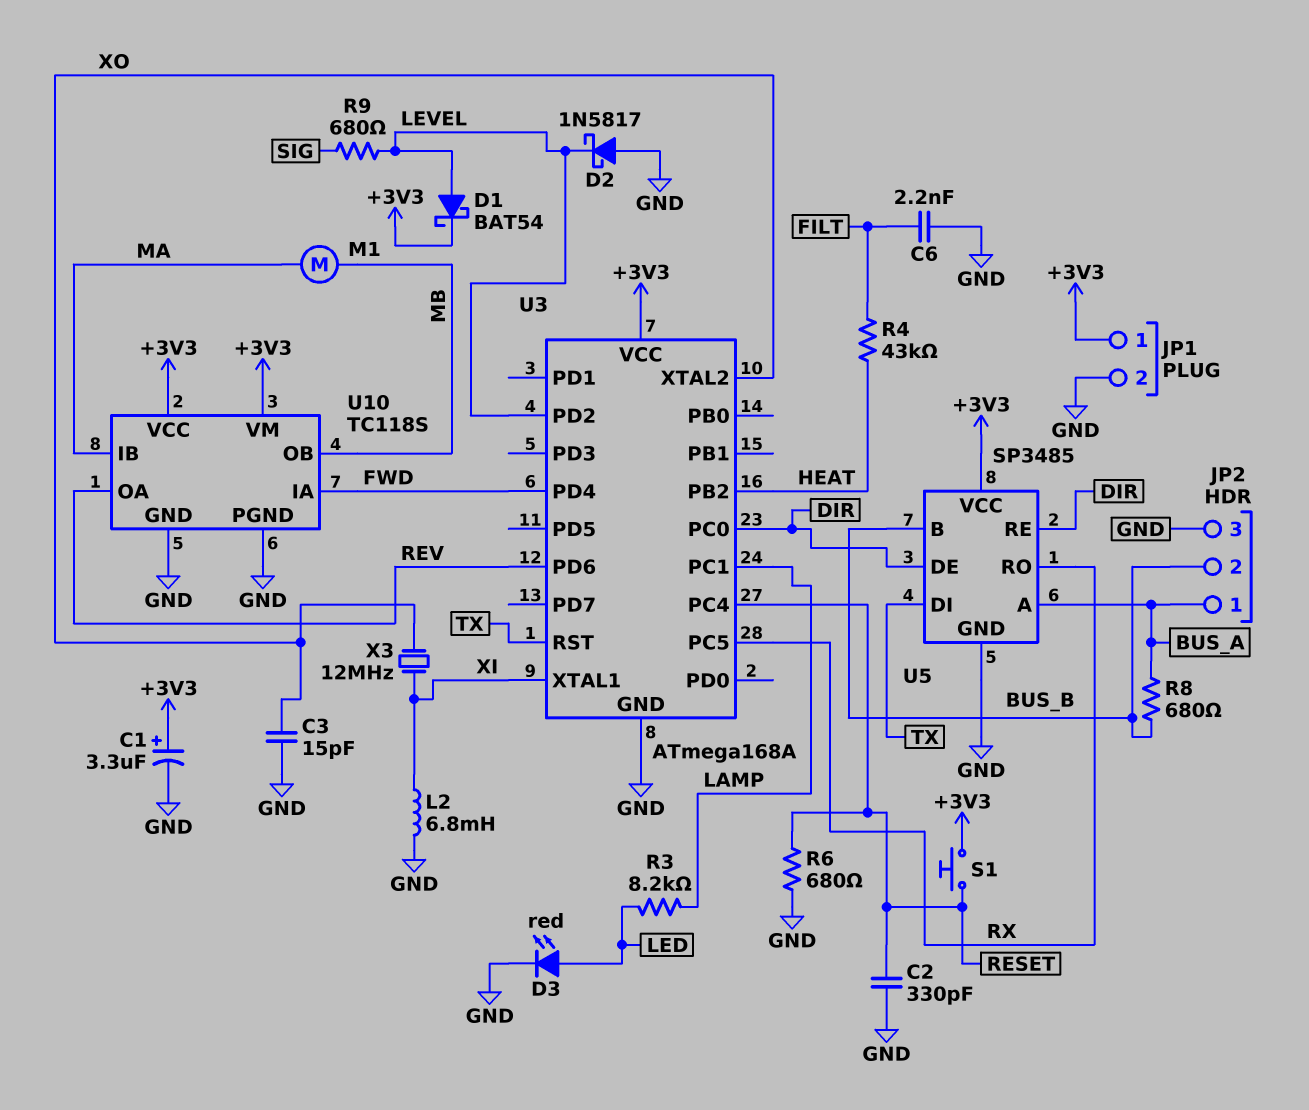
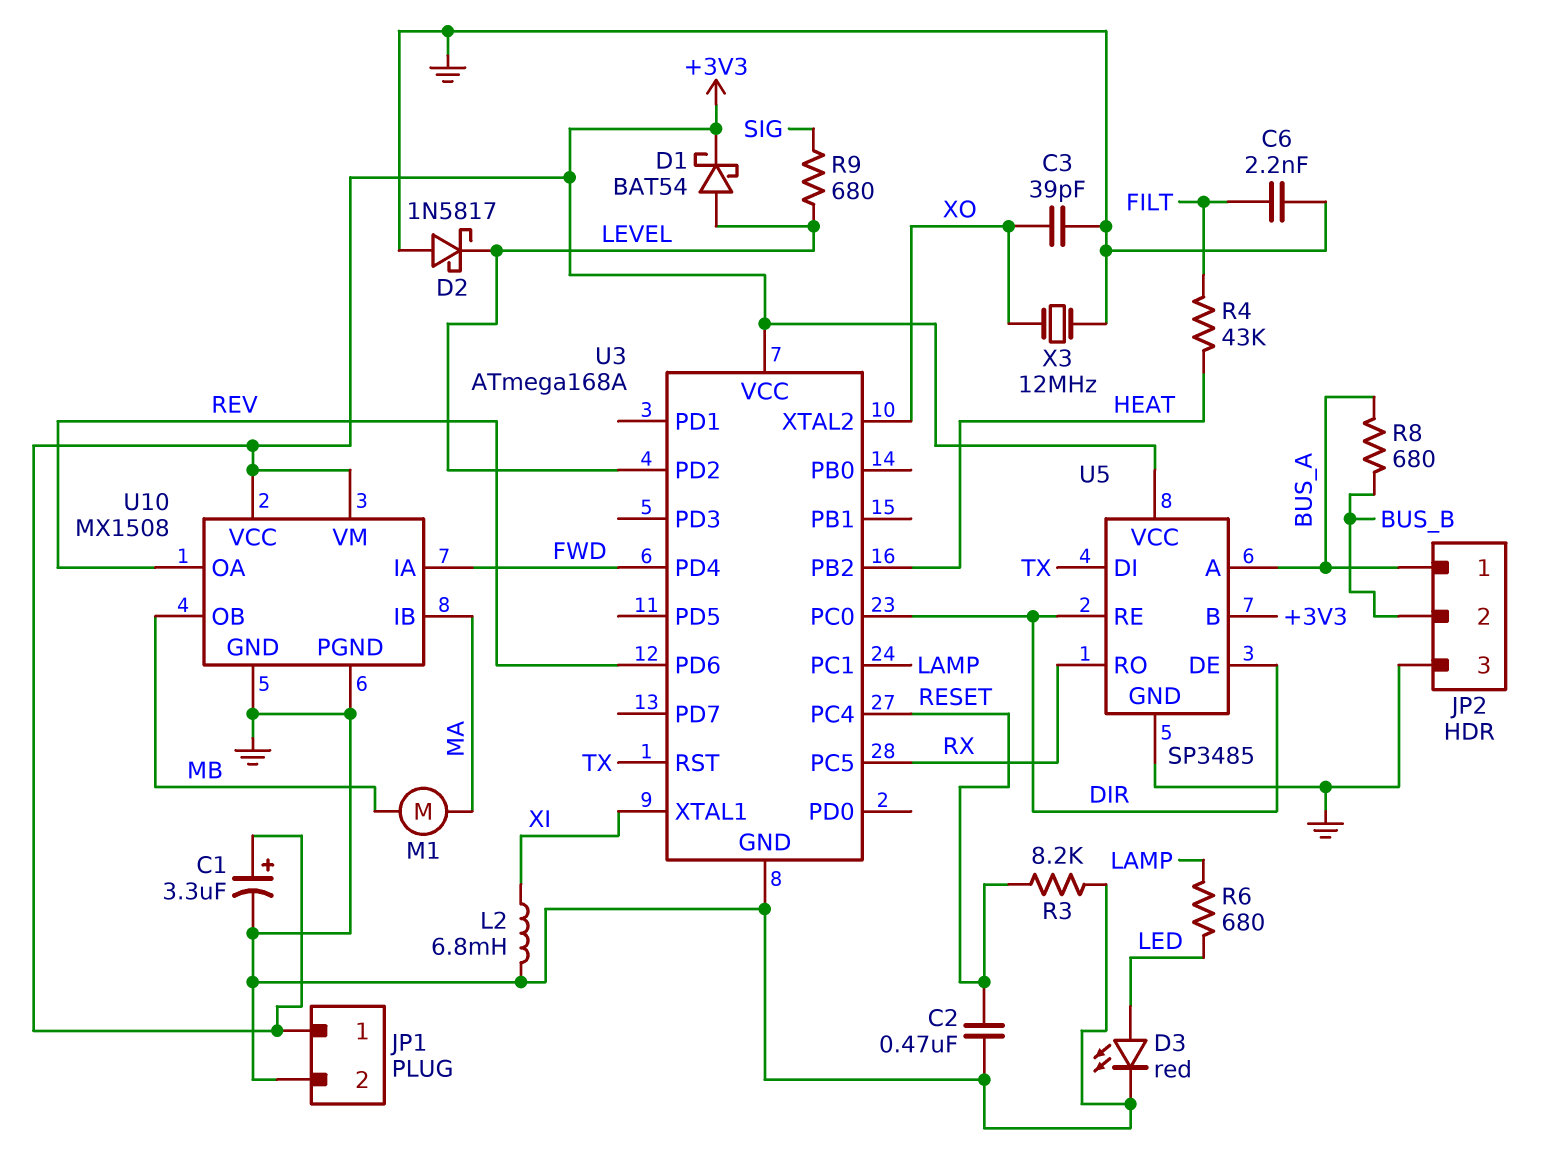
C2: 330pF (GND, RESET) -> 470nF (GND, RESET)
C3: 15pF (GND, XO) -> 39pF (GND, XO)
R3: 8.2k (LAMP, LED) -> 8.2k (GND, RESET)
R6: 680 (GND, RESET) -> 680 (LAMP, LED)
S1: button (+3V3, RESET) -> none
U5 pin B: BUS_B -> +3V3
U10: TC118S -> MX1508
X3: 12MHz (XI, XO) -> 12MHz (GND, XO)

